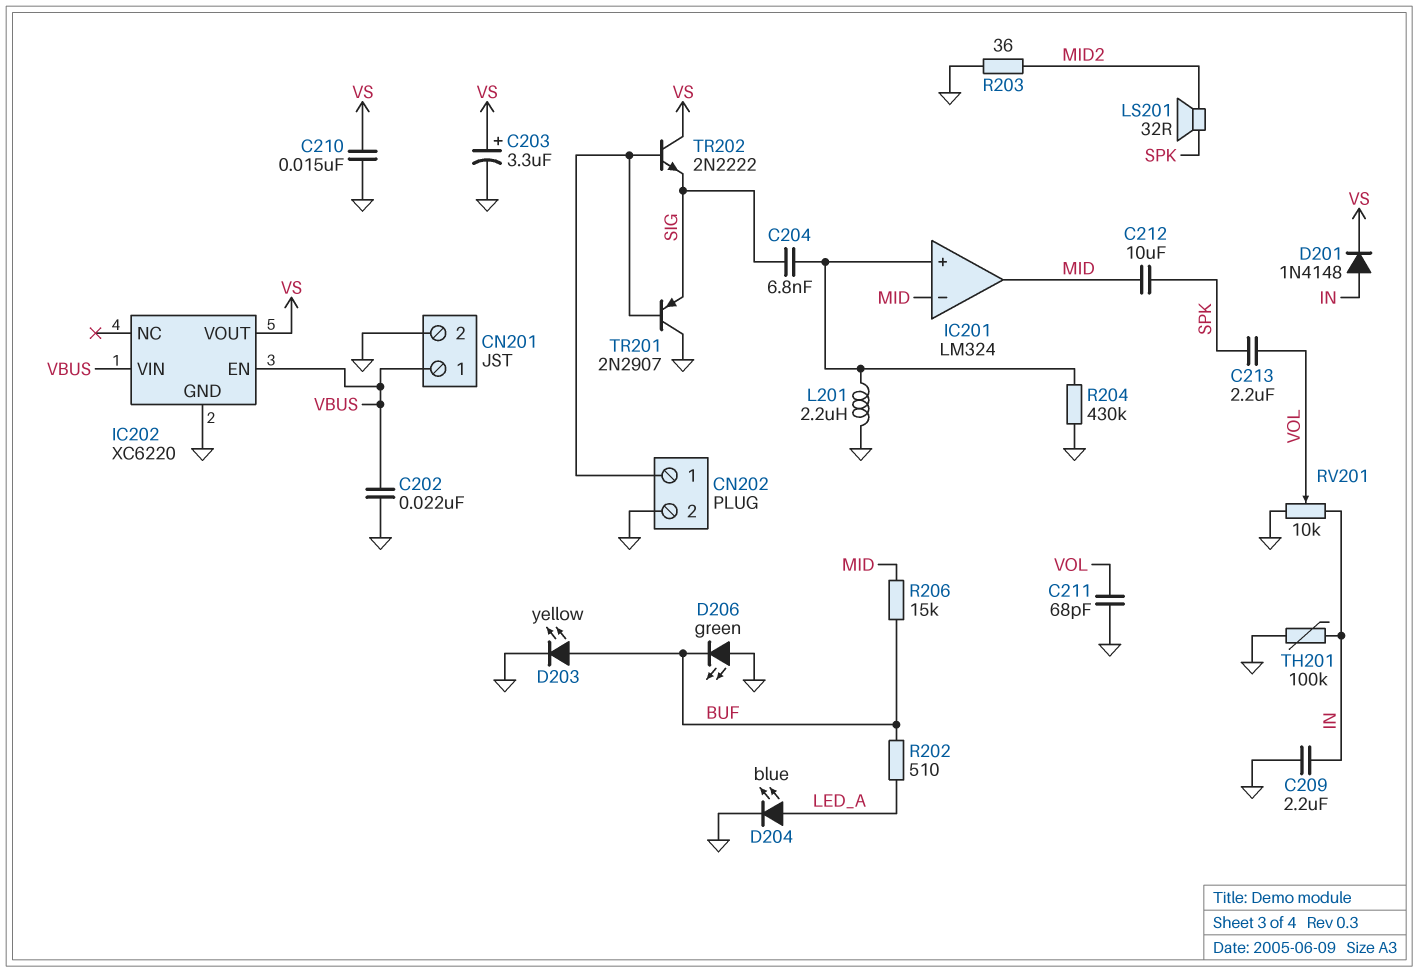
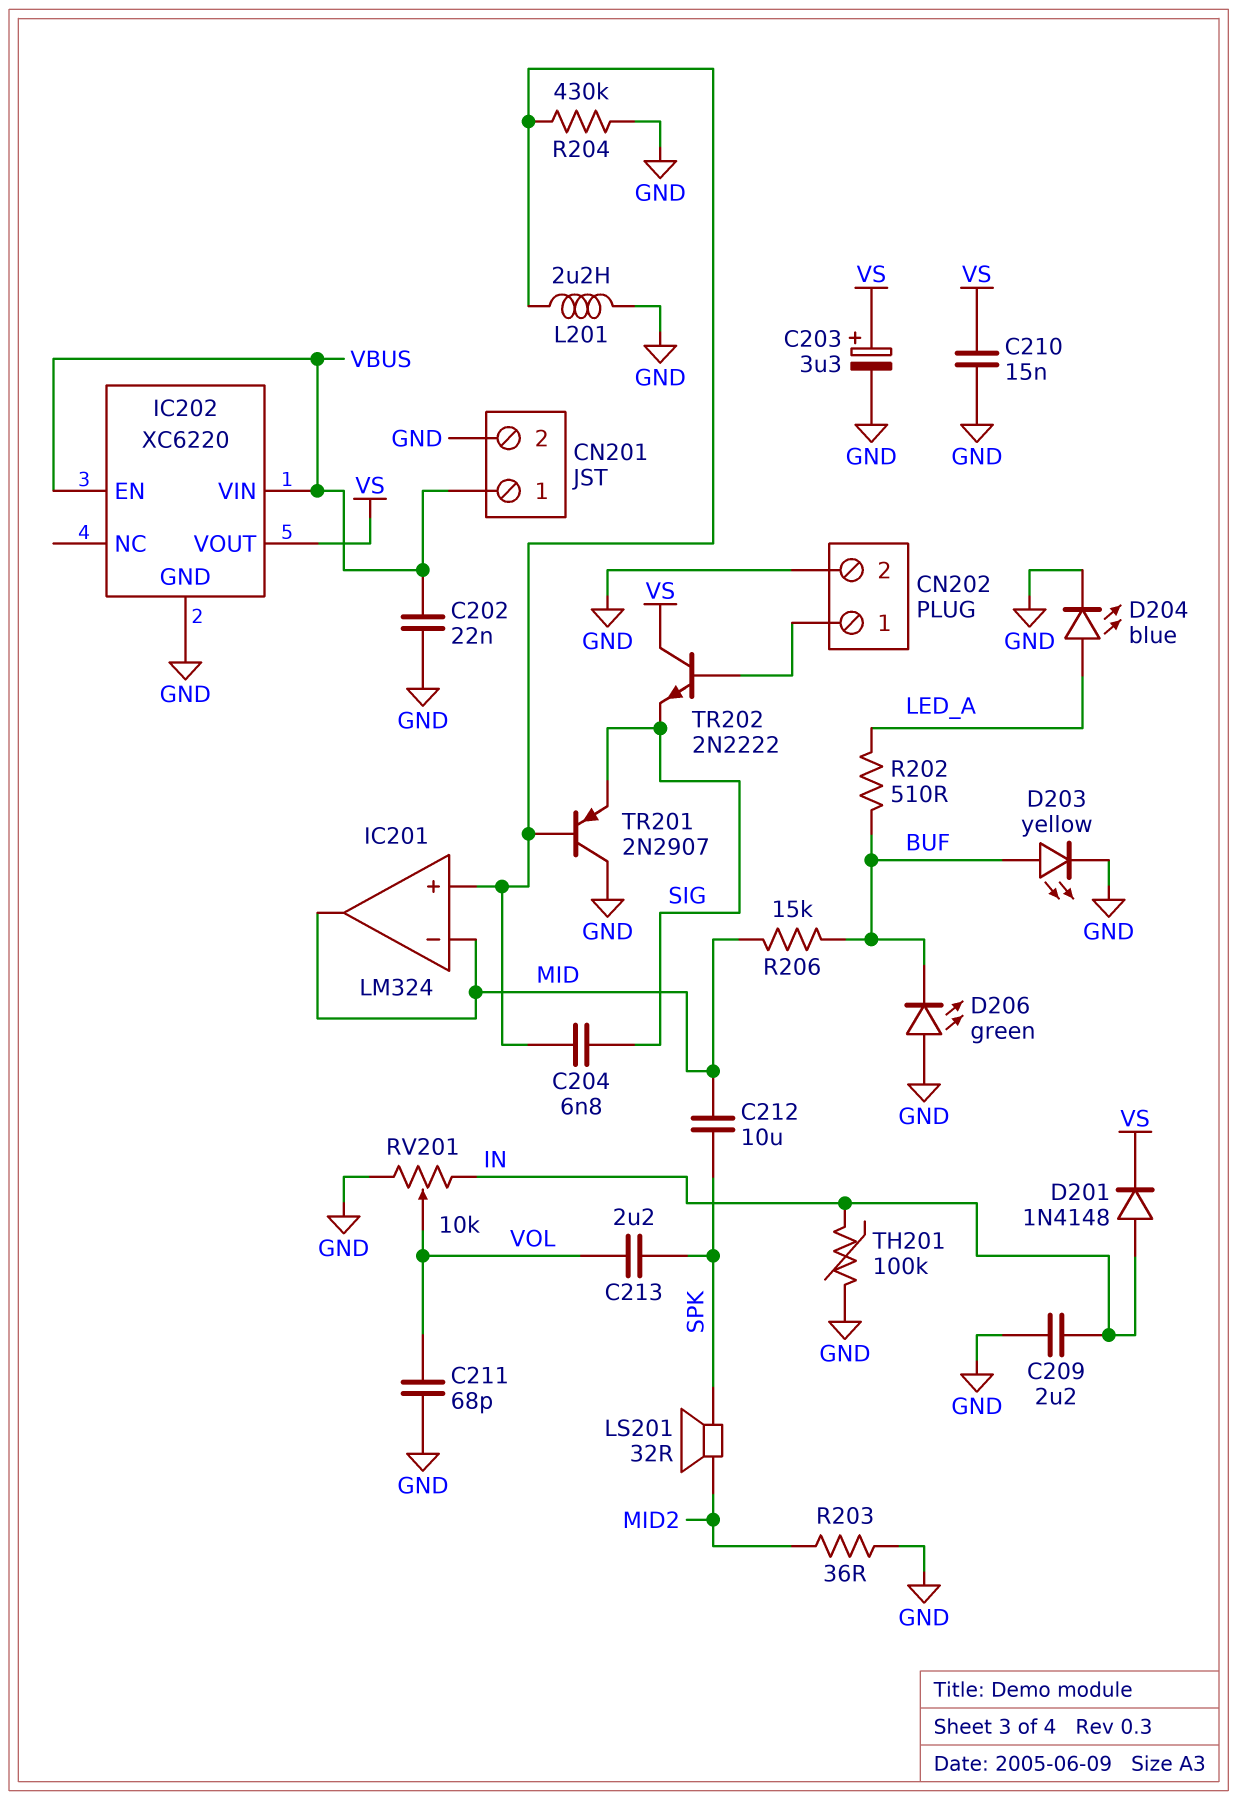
TR201: PNP 2N2907 (B CN202/1, C GND, E SIG) -> PNP 2N2907 (B IC201/in+, C GND, E SIG)

